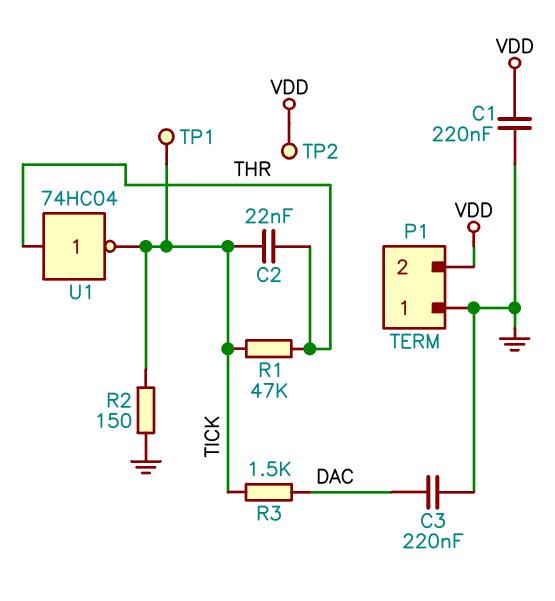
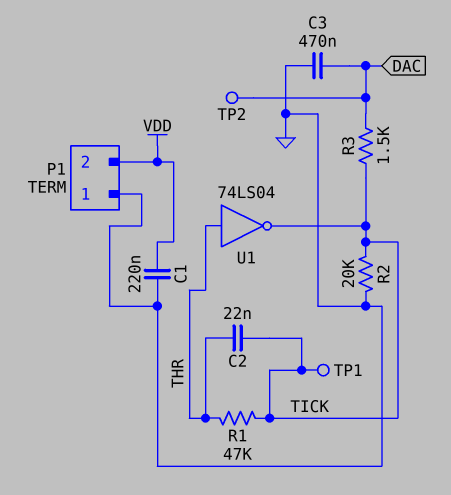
C3: 220nF (DAC, GND) -> 470nF (DAC, GND)
R2: 150 (GND, TICK) -> 20k (GND, TICK)
TP2: test point (VDD) -> test point (DAC)
U1: NOT 74HC04 (in THR, out TICK) -> NOT 74LS04 (in THR, out TICK)

